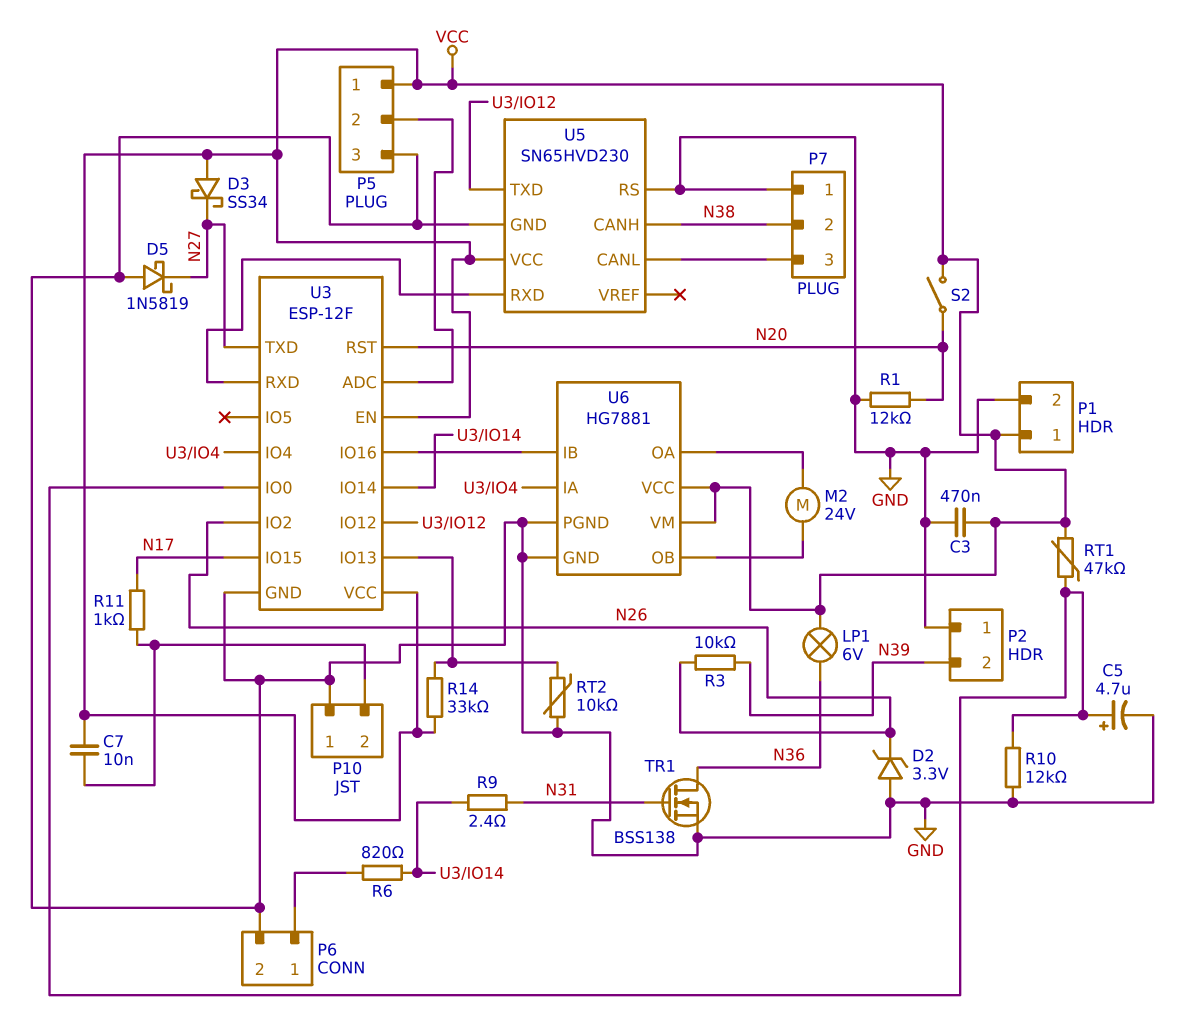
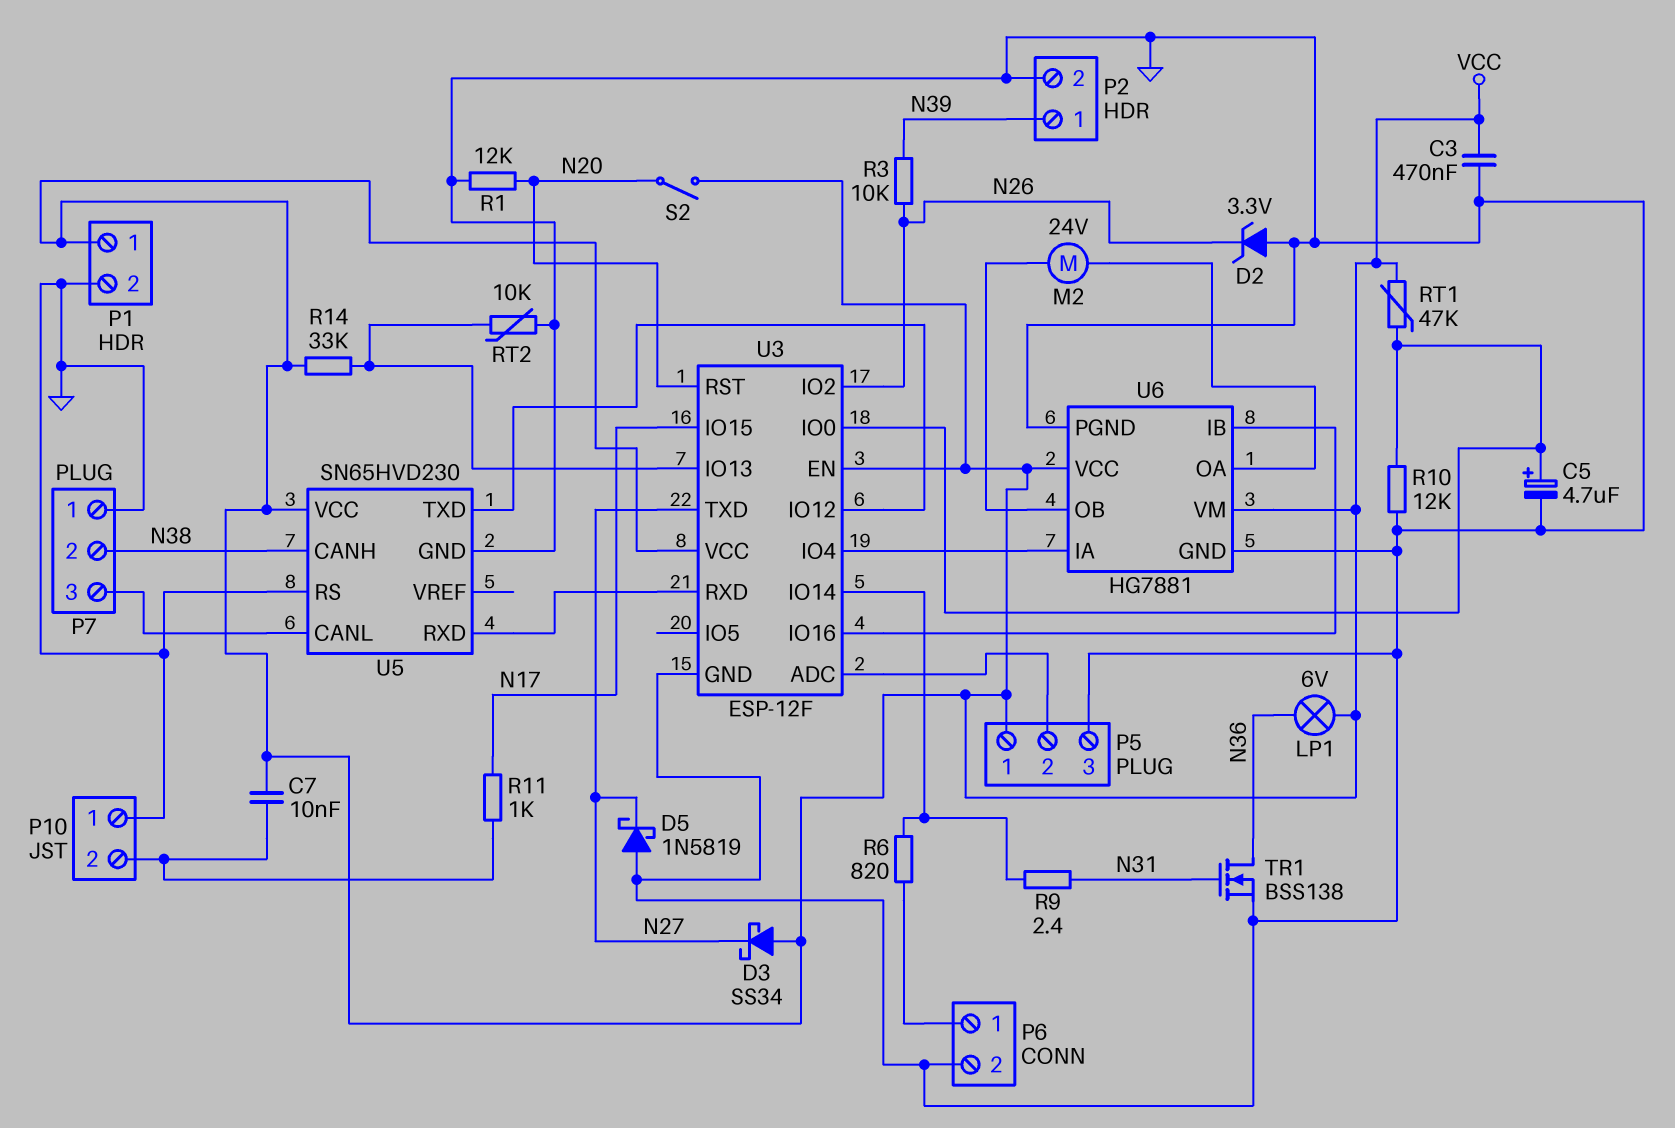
P2 pin 1: GND -> N39
P2 pin 2: N39 -> GND

